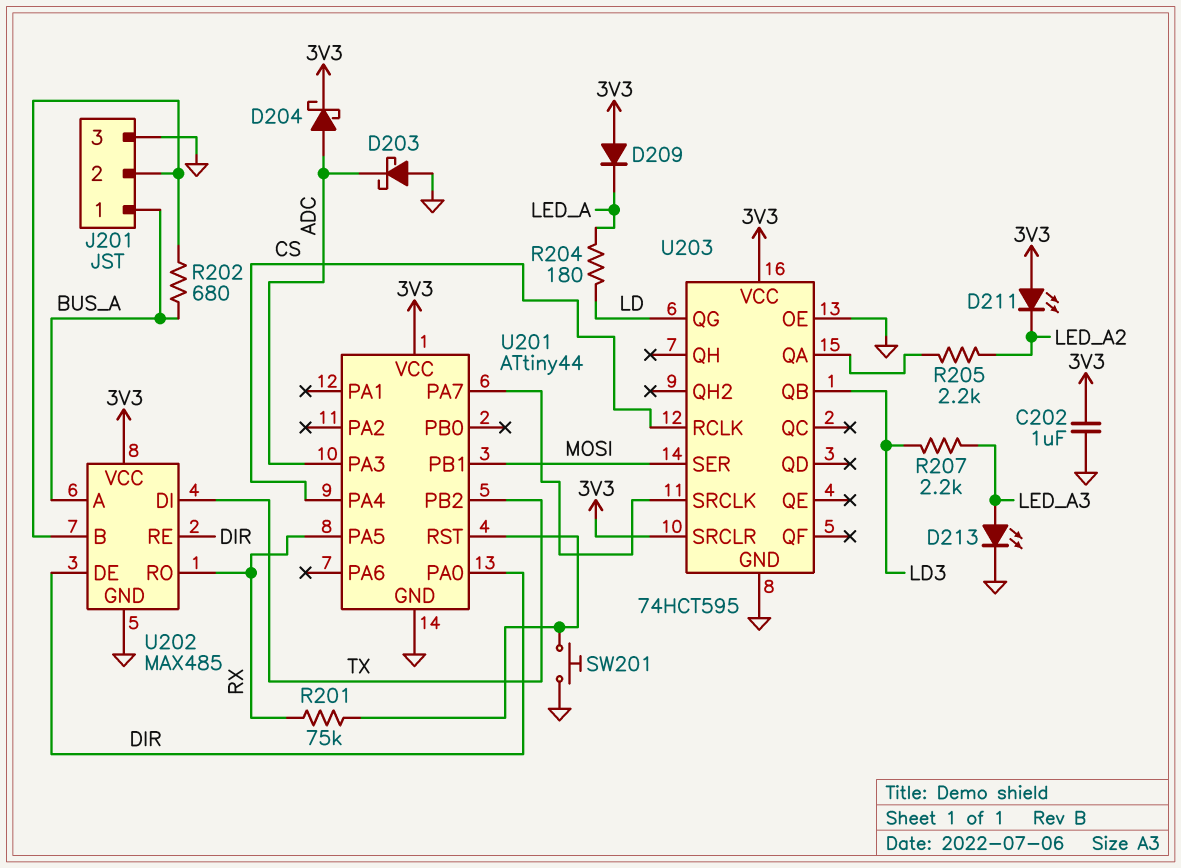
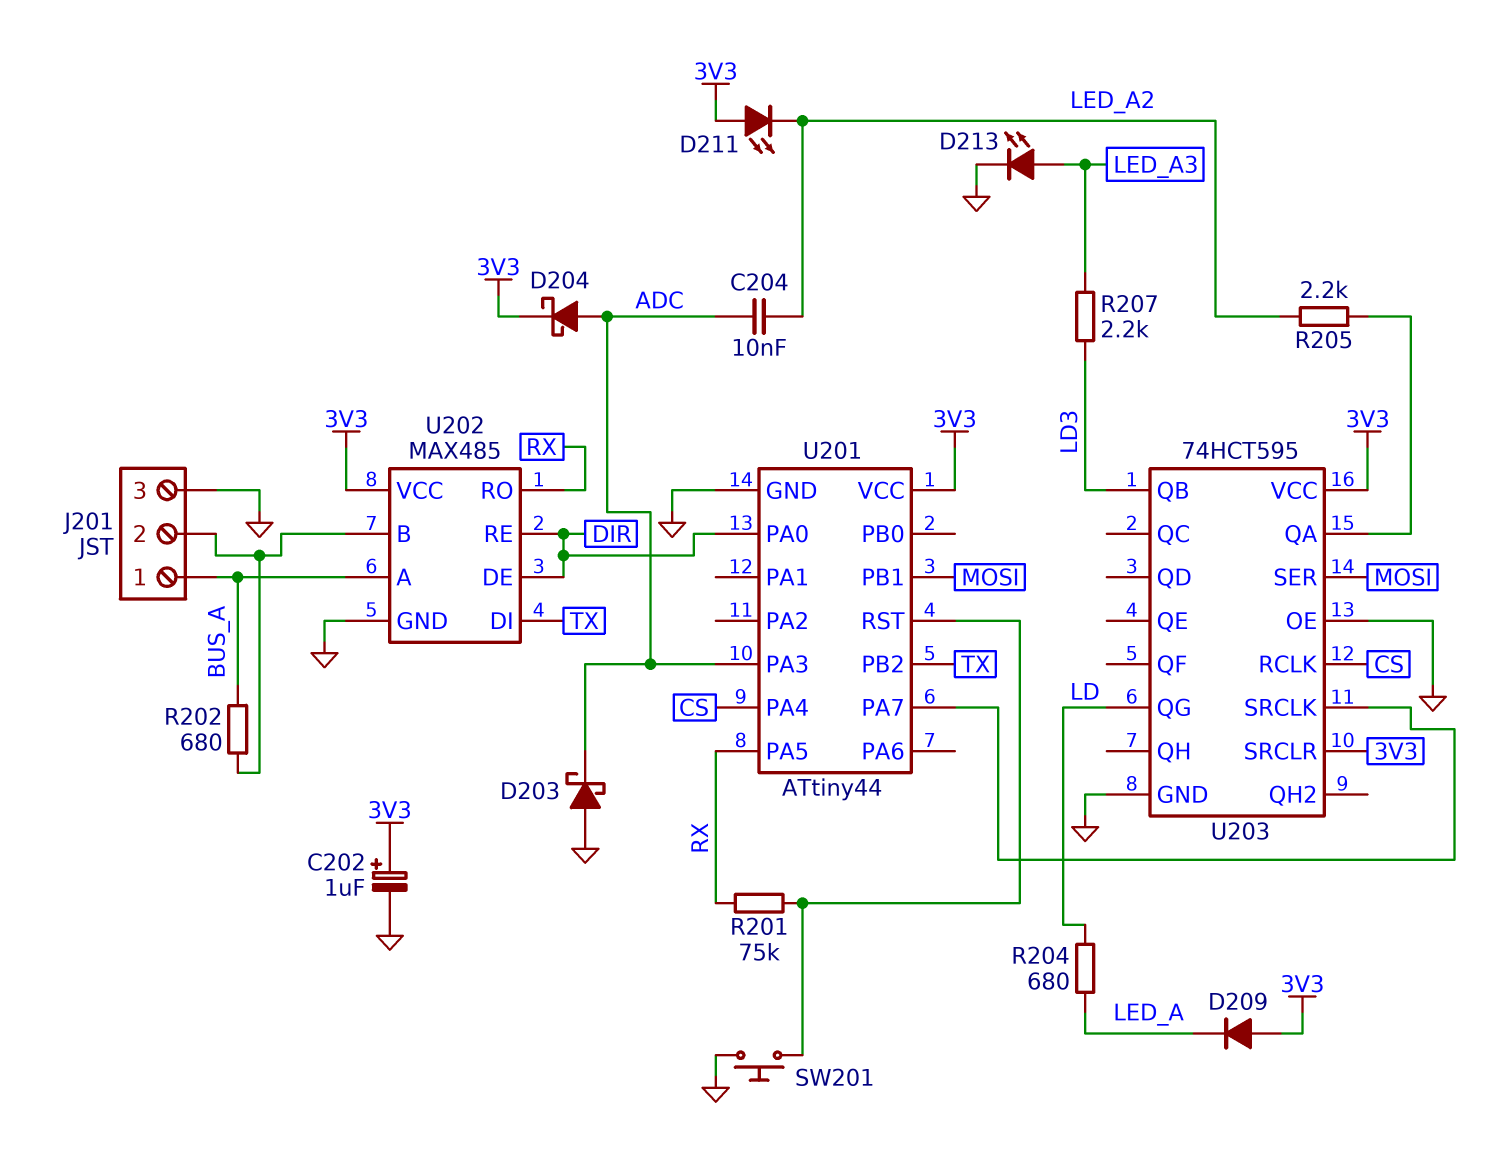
C202: 1uF (3V3, GND) -> 1uF (plus 3V3, minus GND)
C204: none -> 10nF (ADC, LED_A2)
R204: 180 (LD, LED_A) -> 680 (LD, LED_A)

